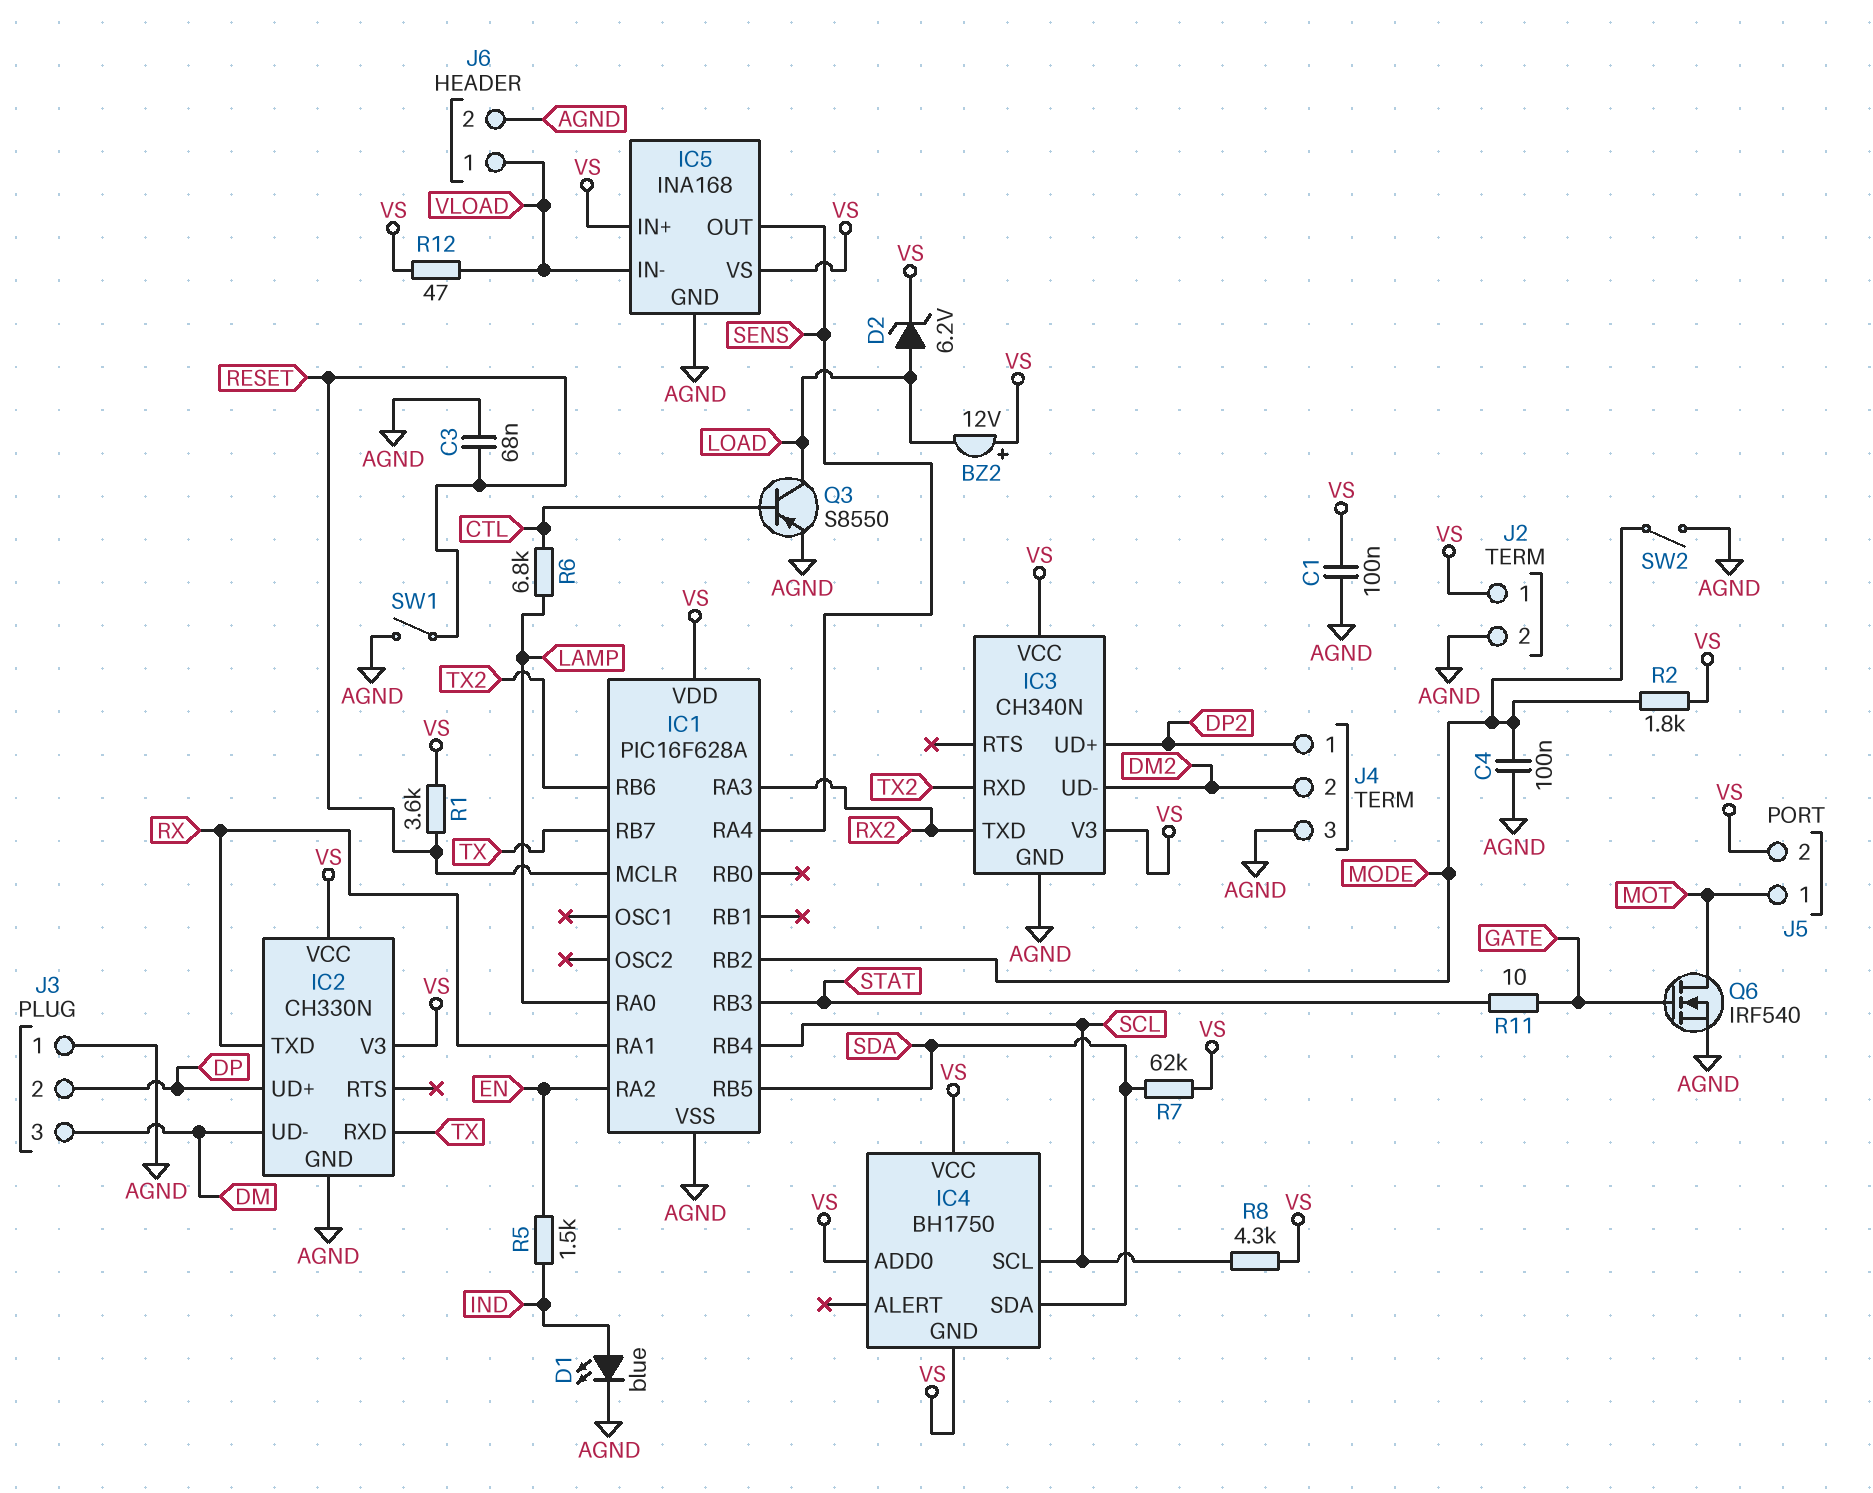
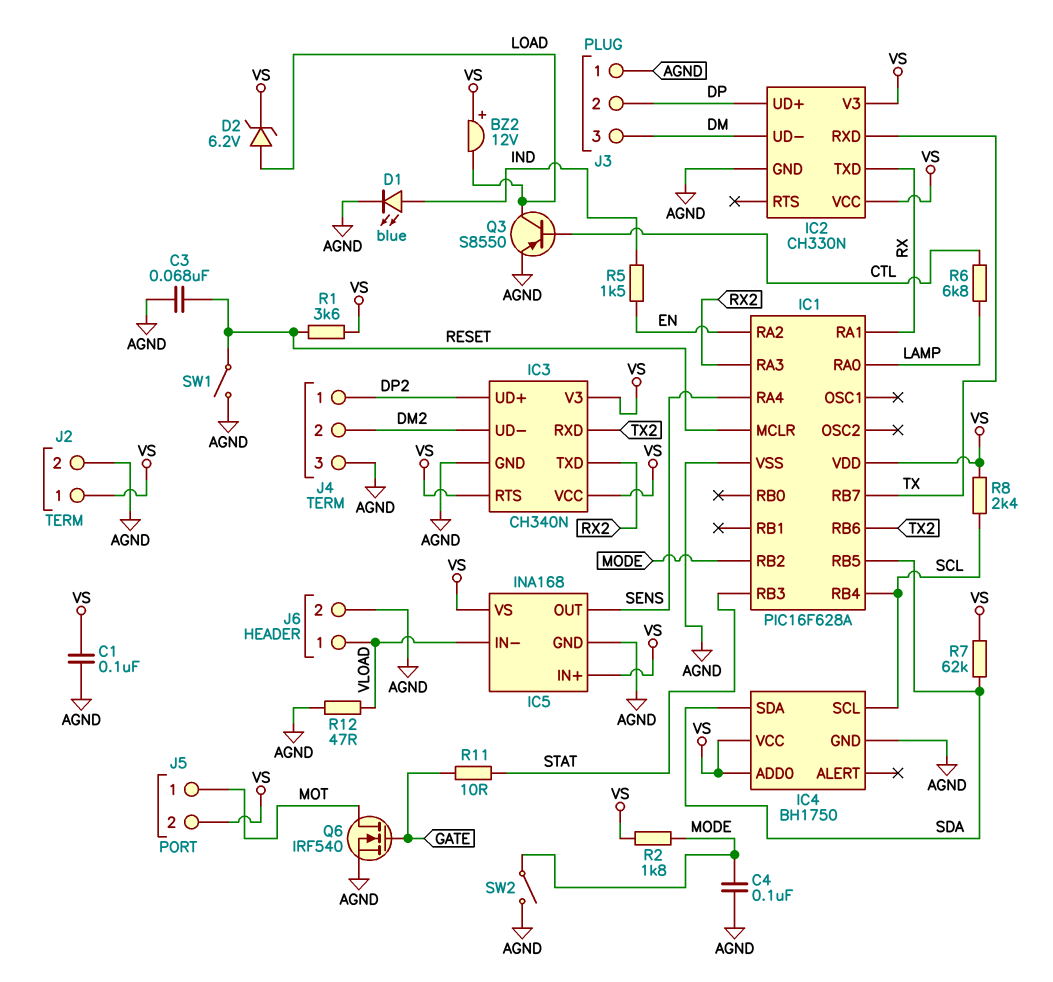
IC3 pin RTS: none -> VS
IC4 pin GND: VS -> AGND
R8: 4.3k (SCL, VS) -> 2.4k (SCL, VS)
R12: 47 (VLOAD, VS) -> 47 (AGND, VLOAD)

